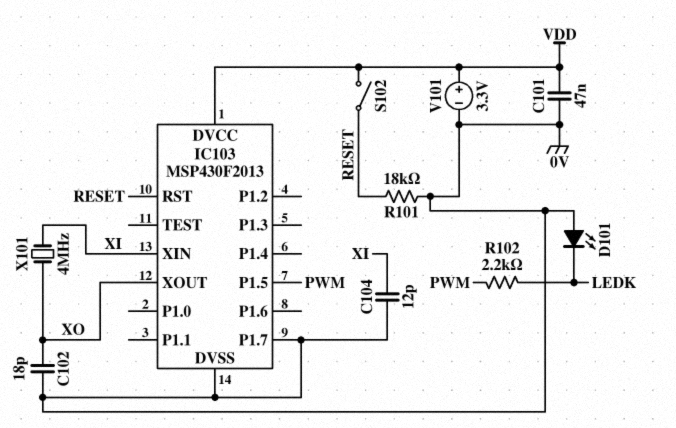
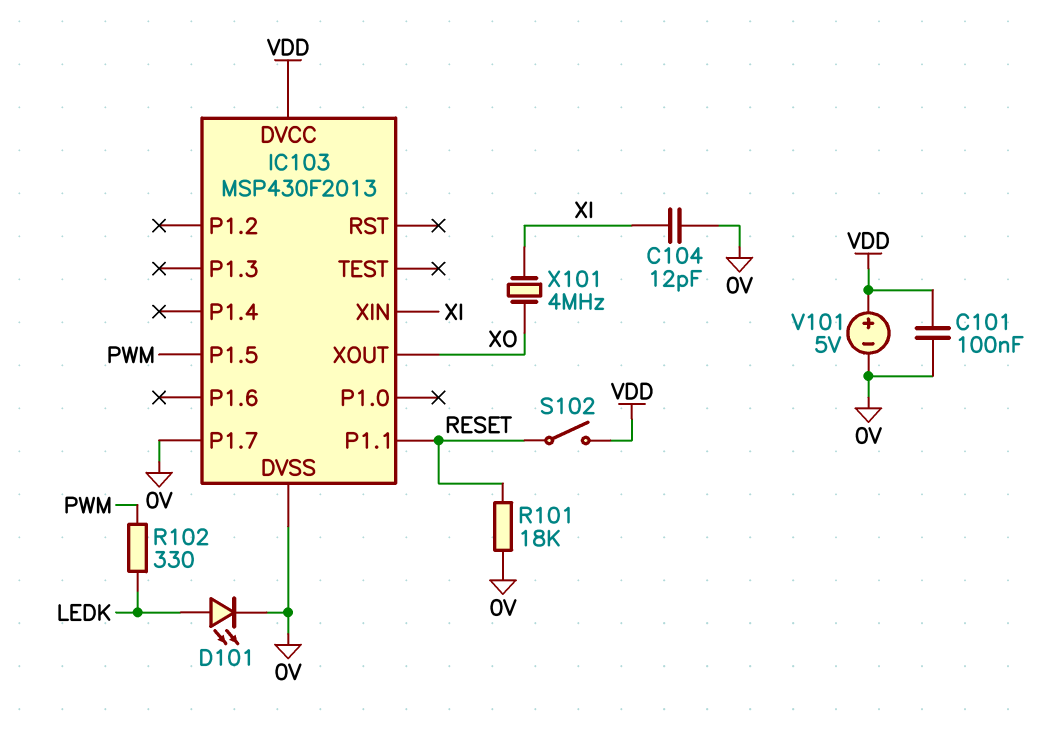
C101: 47nF (0V, VDD) -> 100nF (0V, VDD)
C102: 18pF (0V, XO) -> none
D101: LED (A 0V, K LEDK) -> LED (A LEDK, K 0V)
IC103 pin P1.1: none -> RESET
IC103 pin RST: RESET -> none
R102: 2.2k (LEDK, PWM) -> 330 (LEDK, PWM)
V101: 3.3V (plus VDD, minus 0V) -> 5V (plus VDD, minus 0V)

